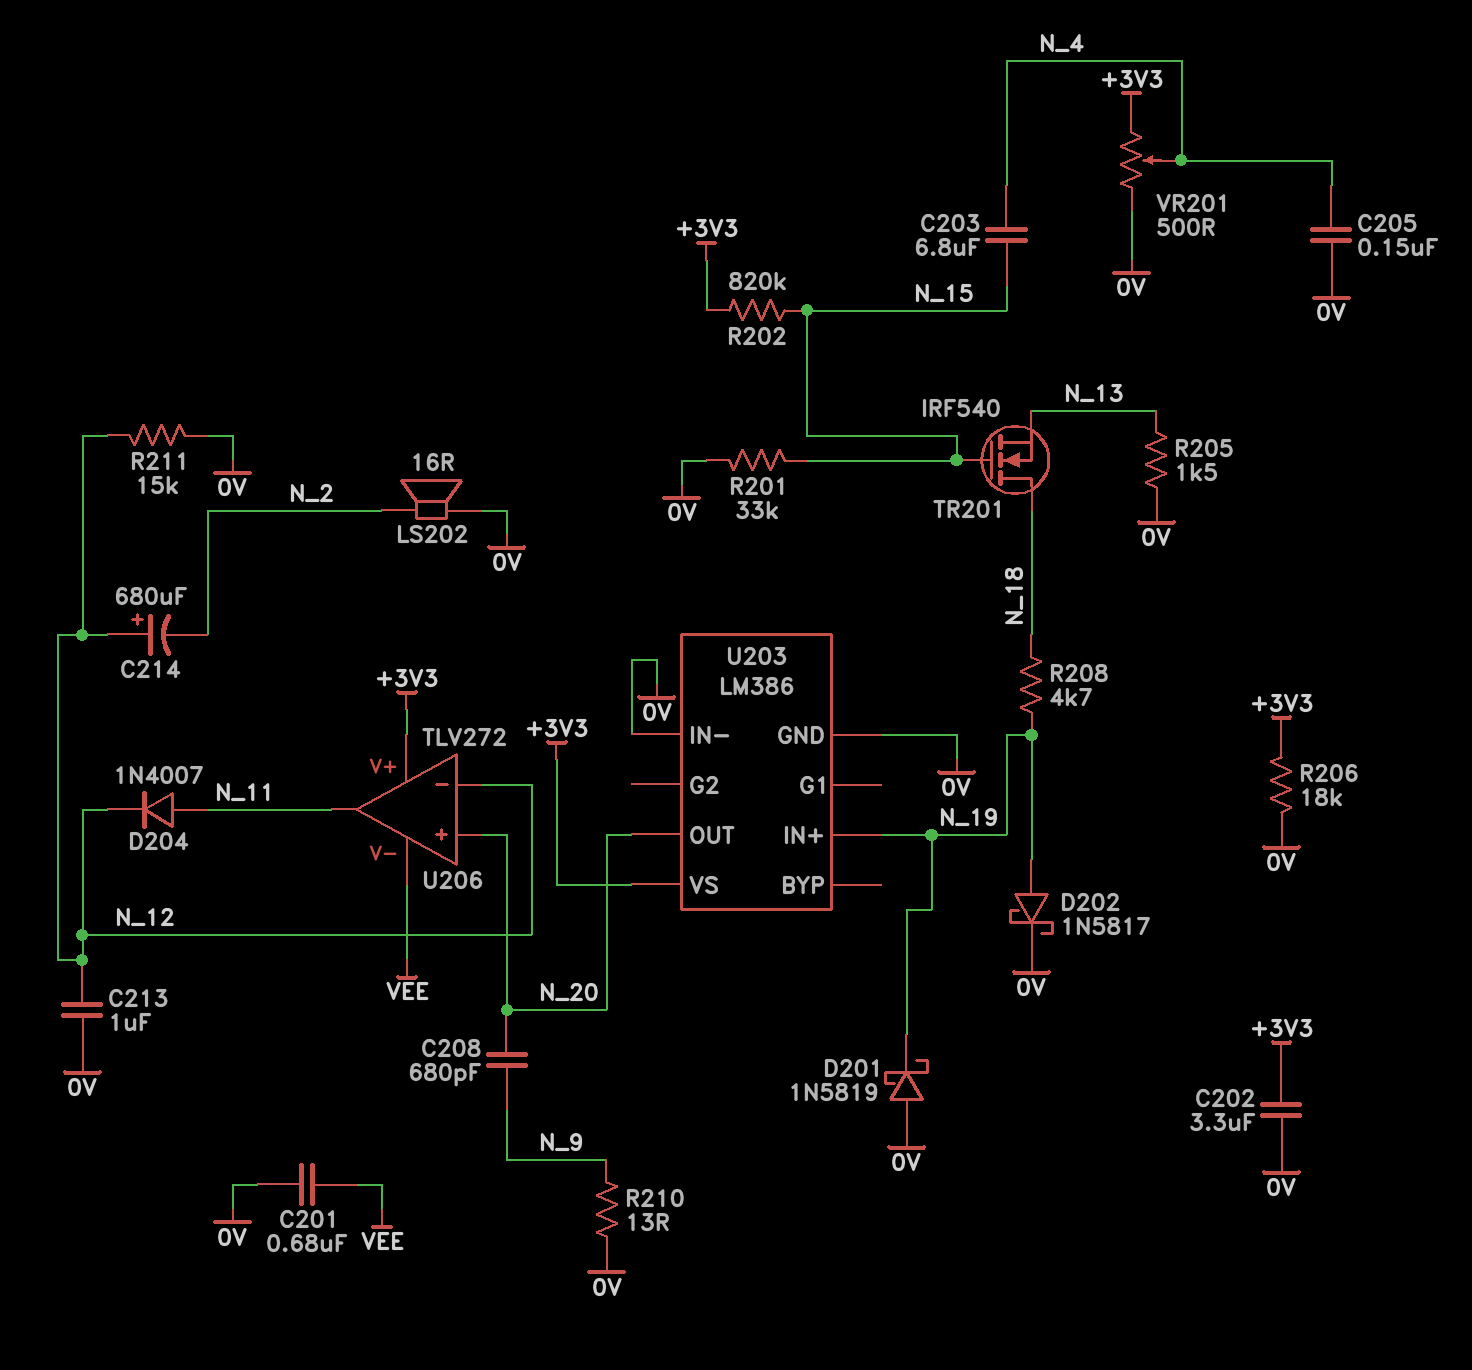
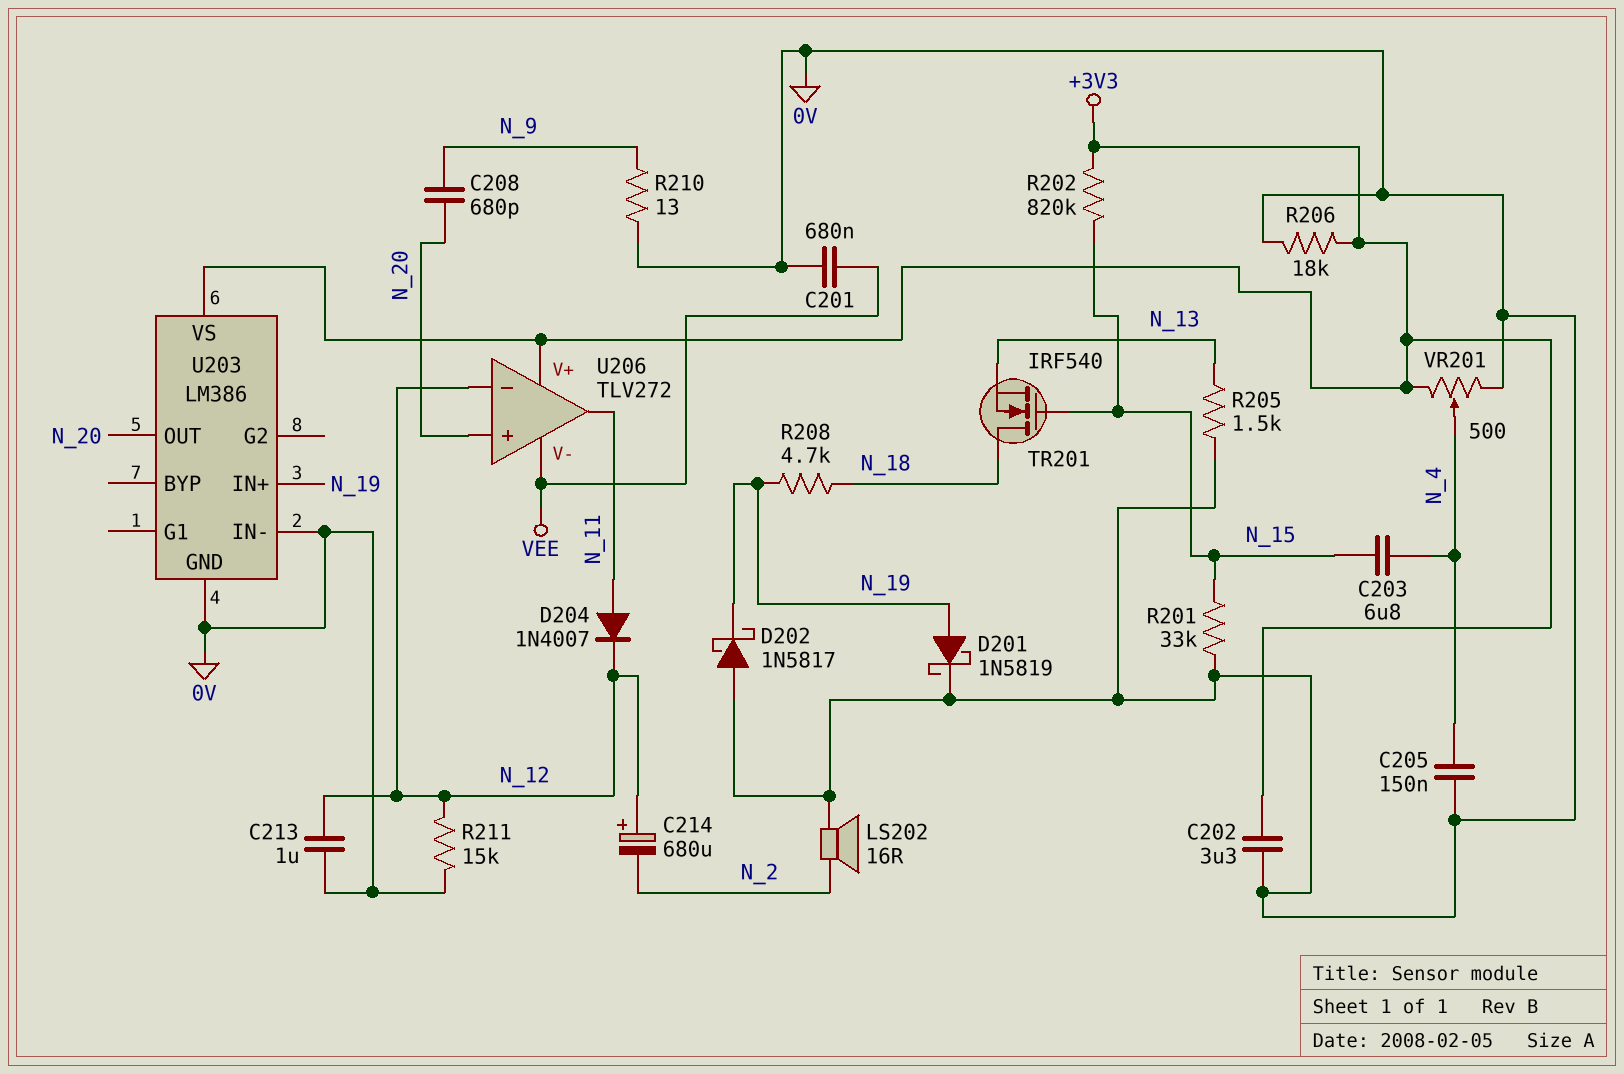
D201: schottky 1N5819 (A 0V, K N_19) -> schottky 1N5819 (A N_19, K 0V)
D202: schottky 1N5817 (A N_19, K 0V) -> schottky 1N5817 (A 0V, K N_19)

